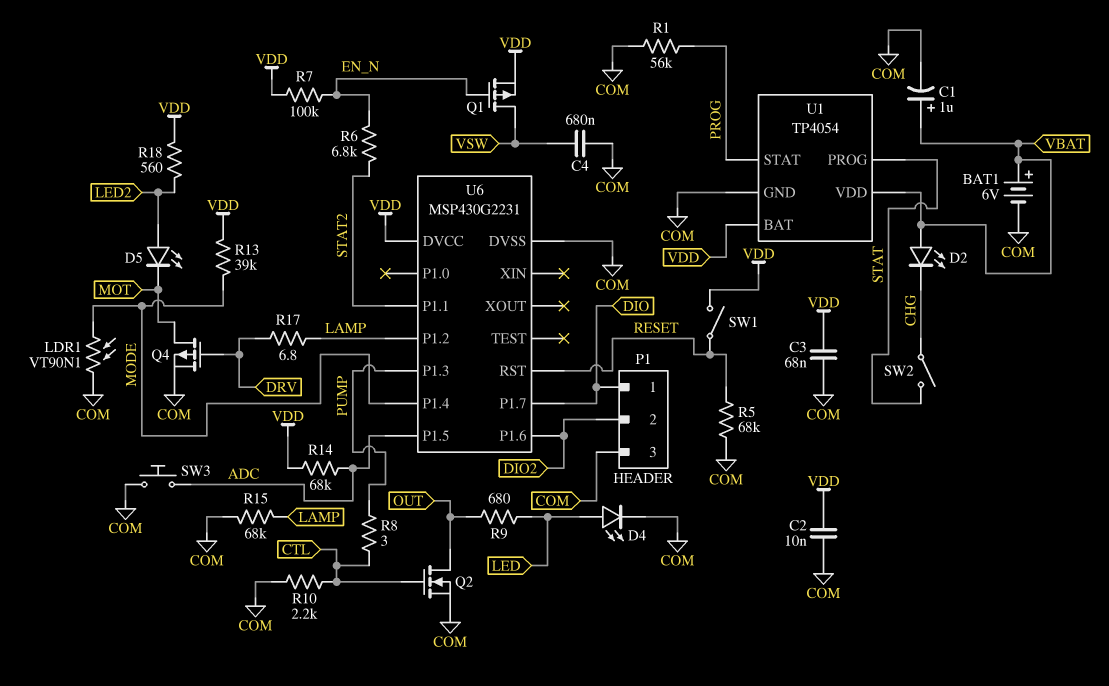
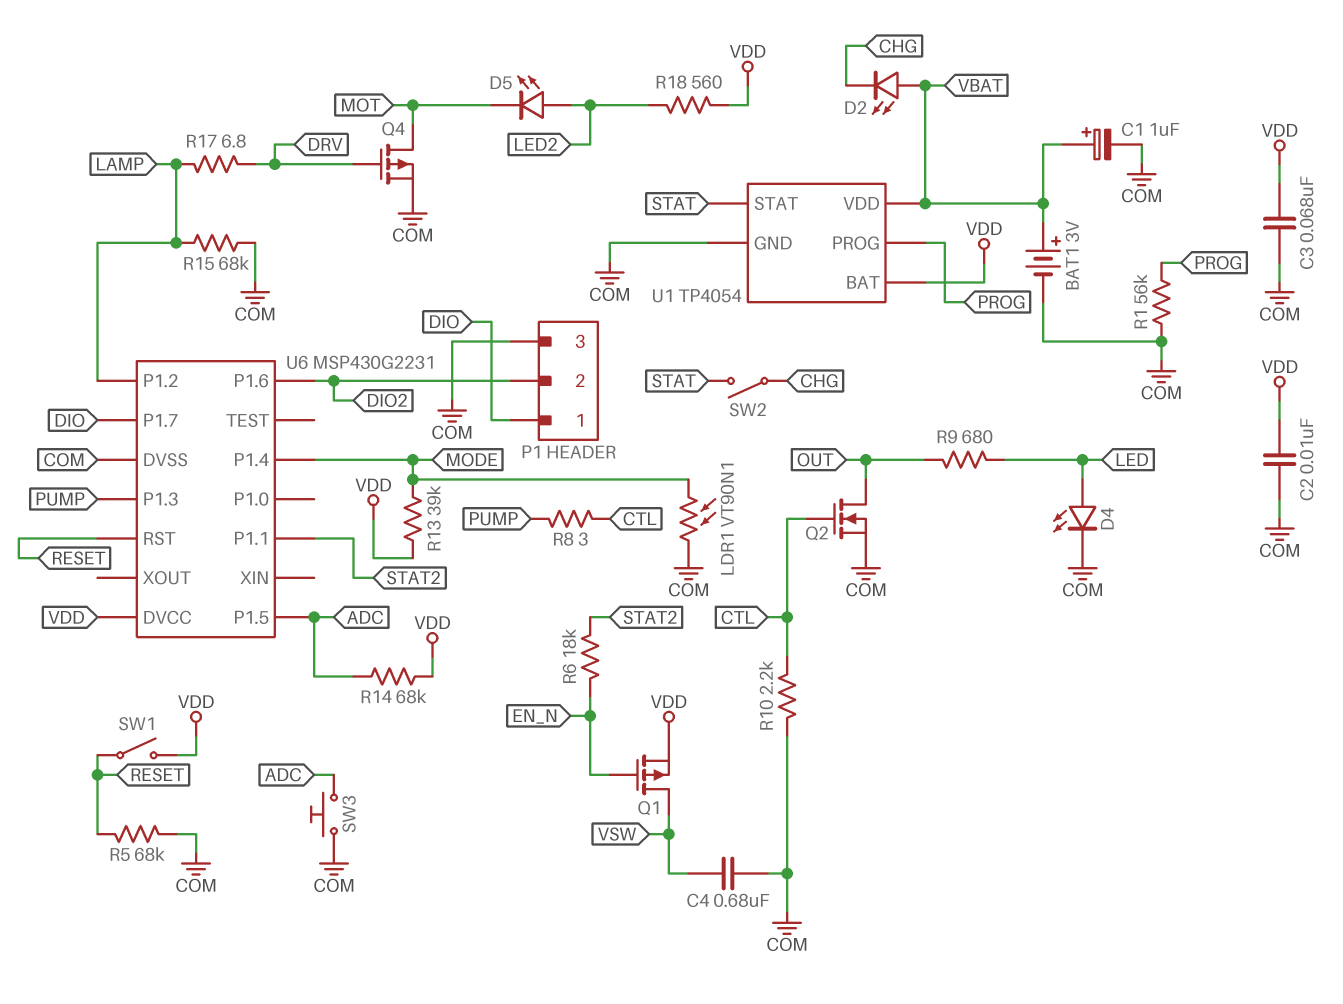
BAT1: 6V (plus VBAT, minus COM) -> 3V (plus VBAT, minus COM)
R6: 6.8k (EN_N, STAT2) -> 18k (EN_N, STAT2)
R7: 100k (EN_N, VDD) -> none
U1 pin PROG: STAT -> PROG
U1 pin STAT: PROG -> STAT

